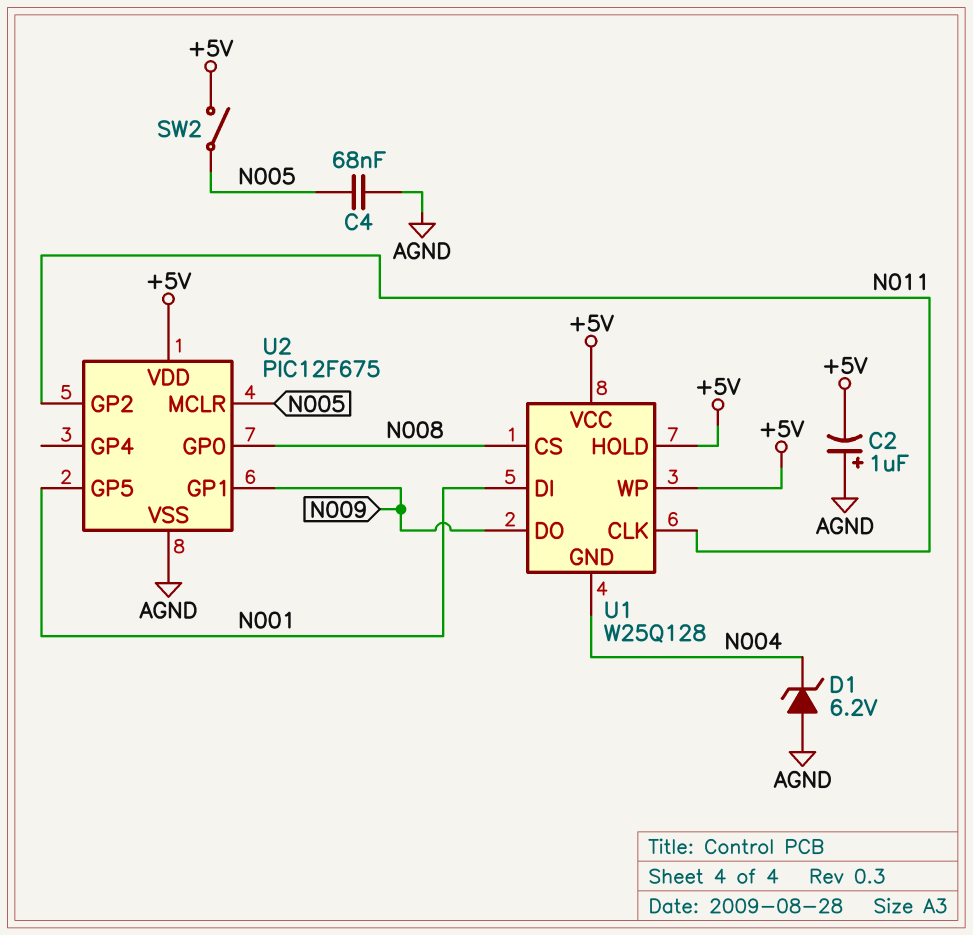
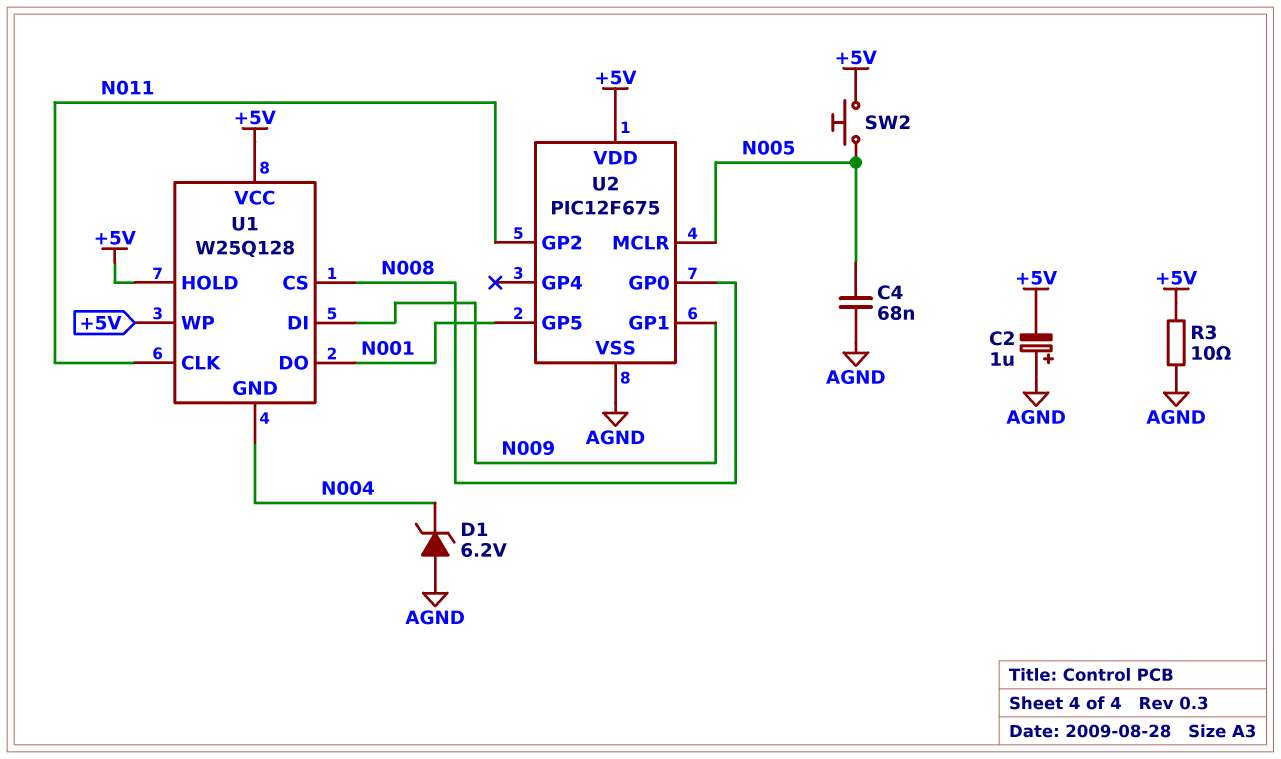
R3: none -> 10 (+5V, AGND)
SW2: switch (+5V, N005) -> button (+5V, N005)
U1 pin DI: N001 -> N009
U1 pin DO: N009 -> N001

